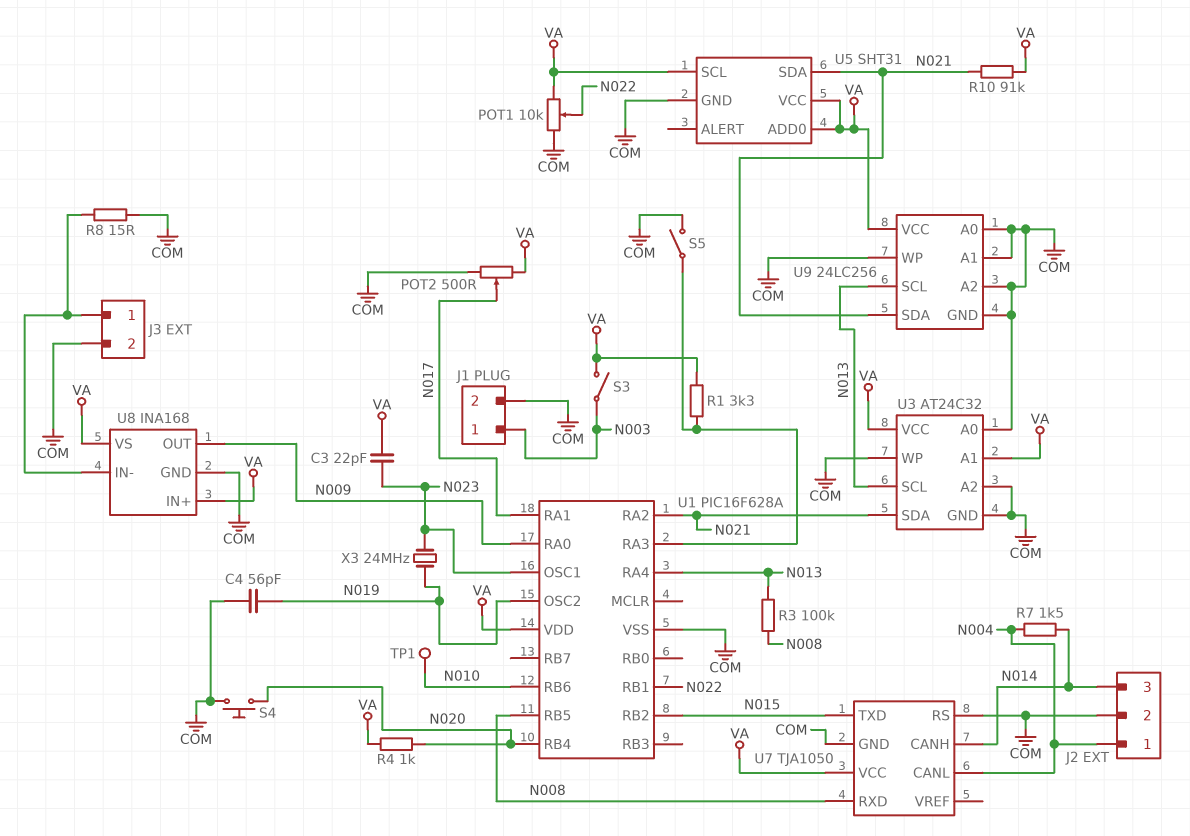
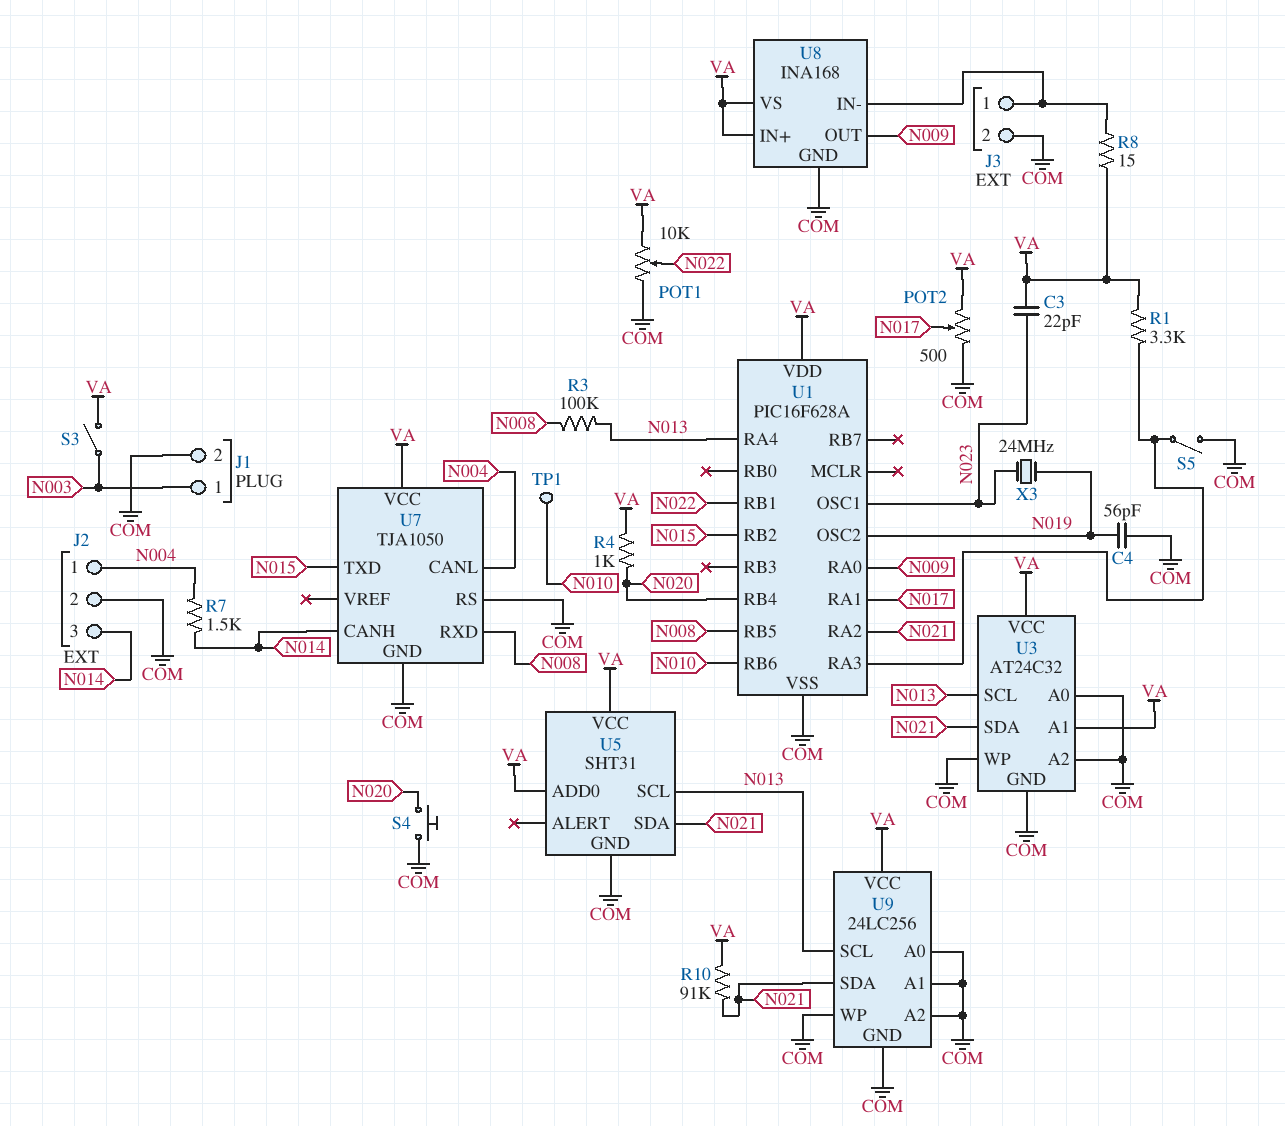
R8: 15 (COM, J3/1) -> 15 (J3/1, VA)
U5 pin SCL: VA -> N013

